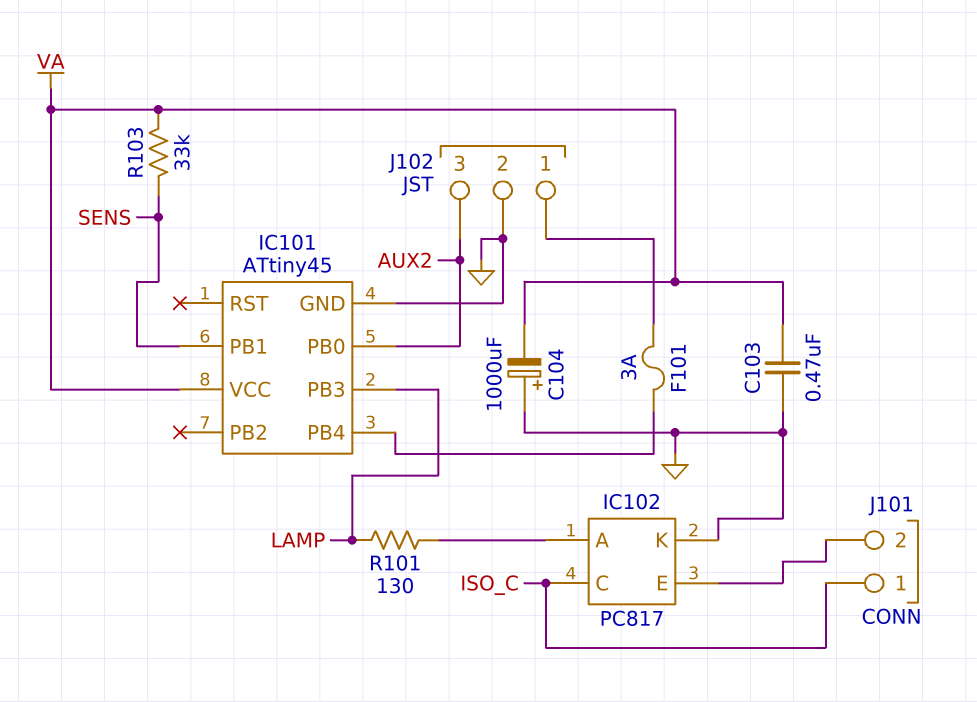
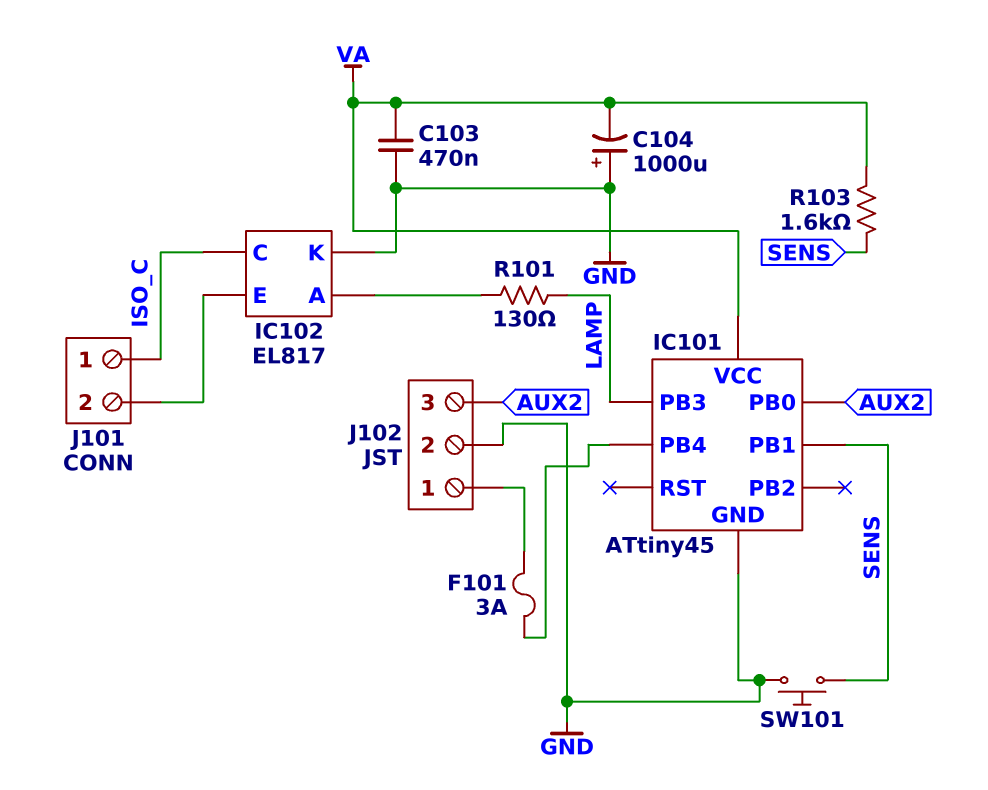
IC102: PC817 -> EL817
R103: 33k (SENS, VA) -> 1.6k (SENS, VA)
SW101: none -> button (GND, SENS)

